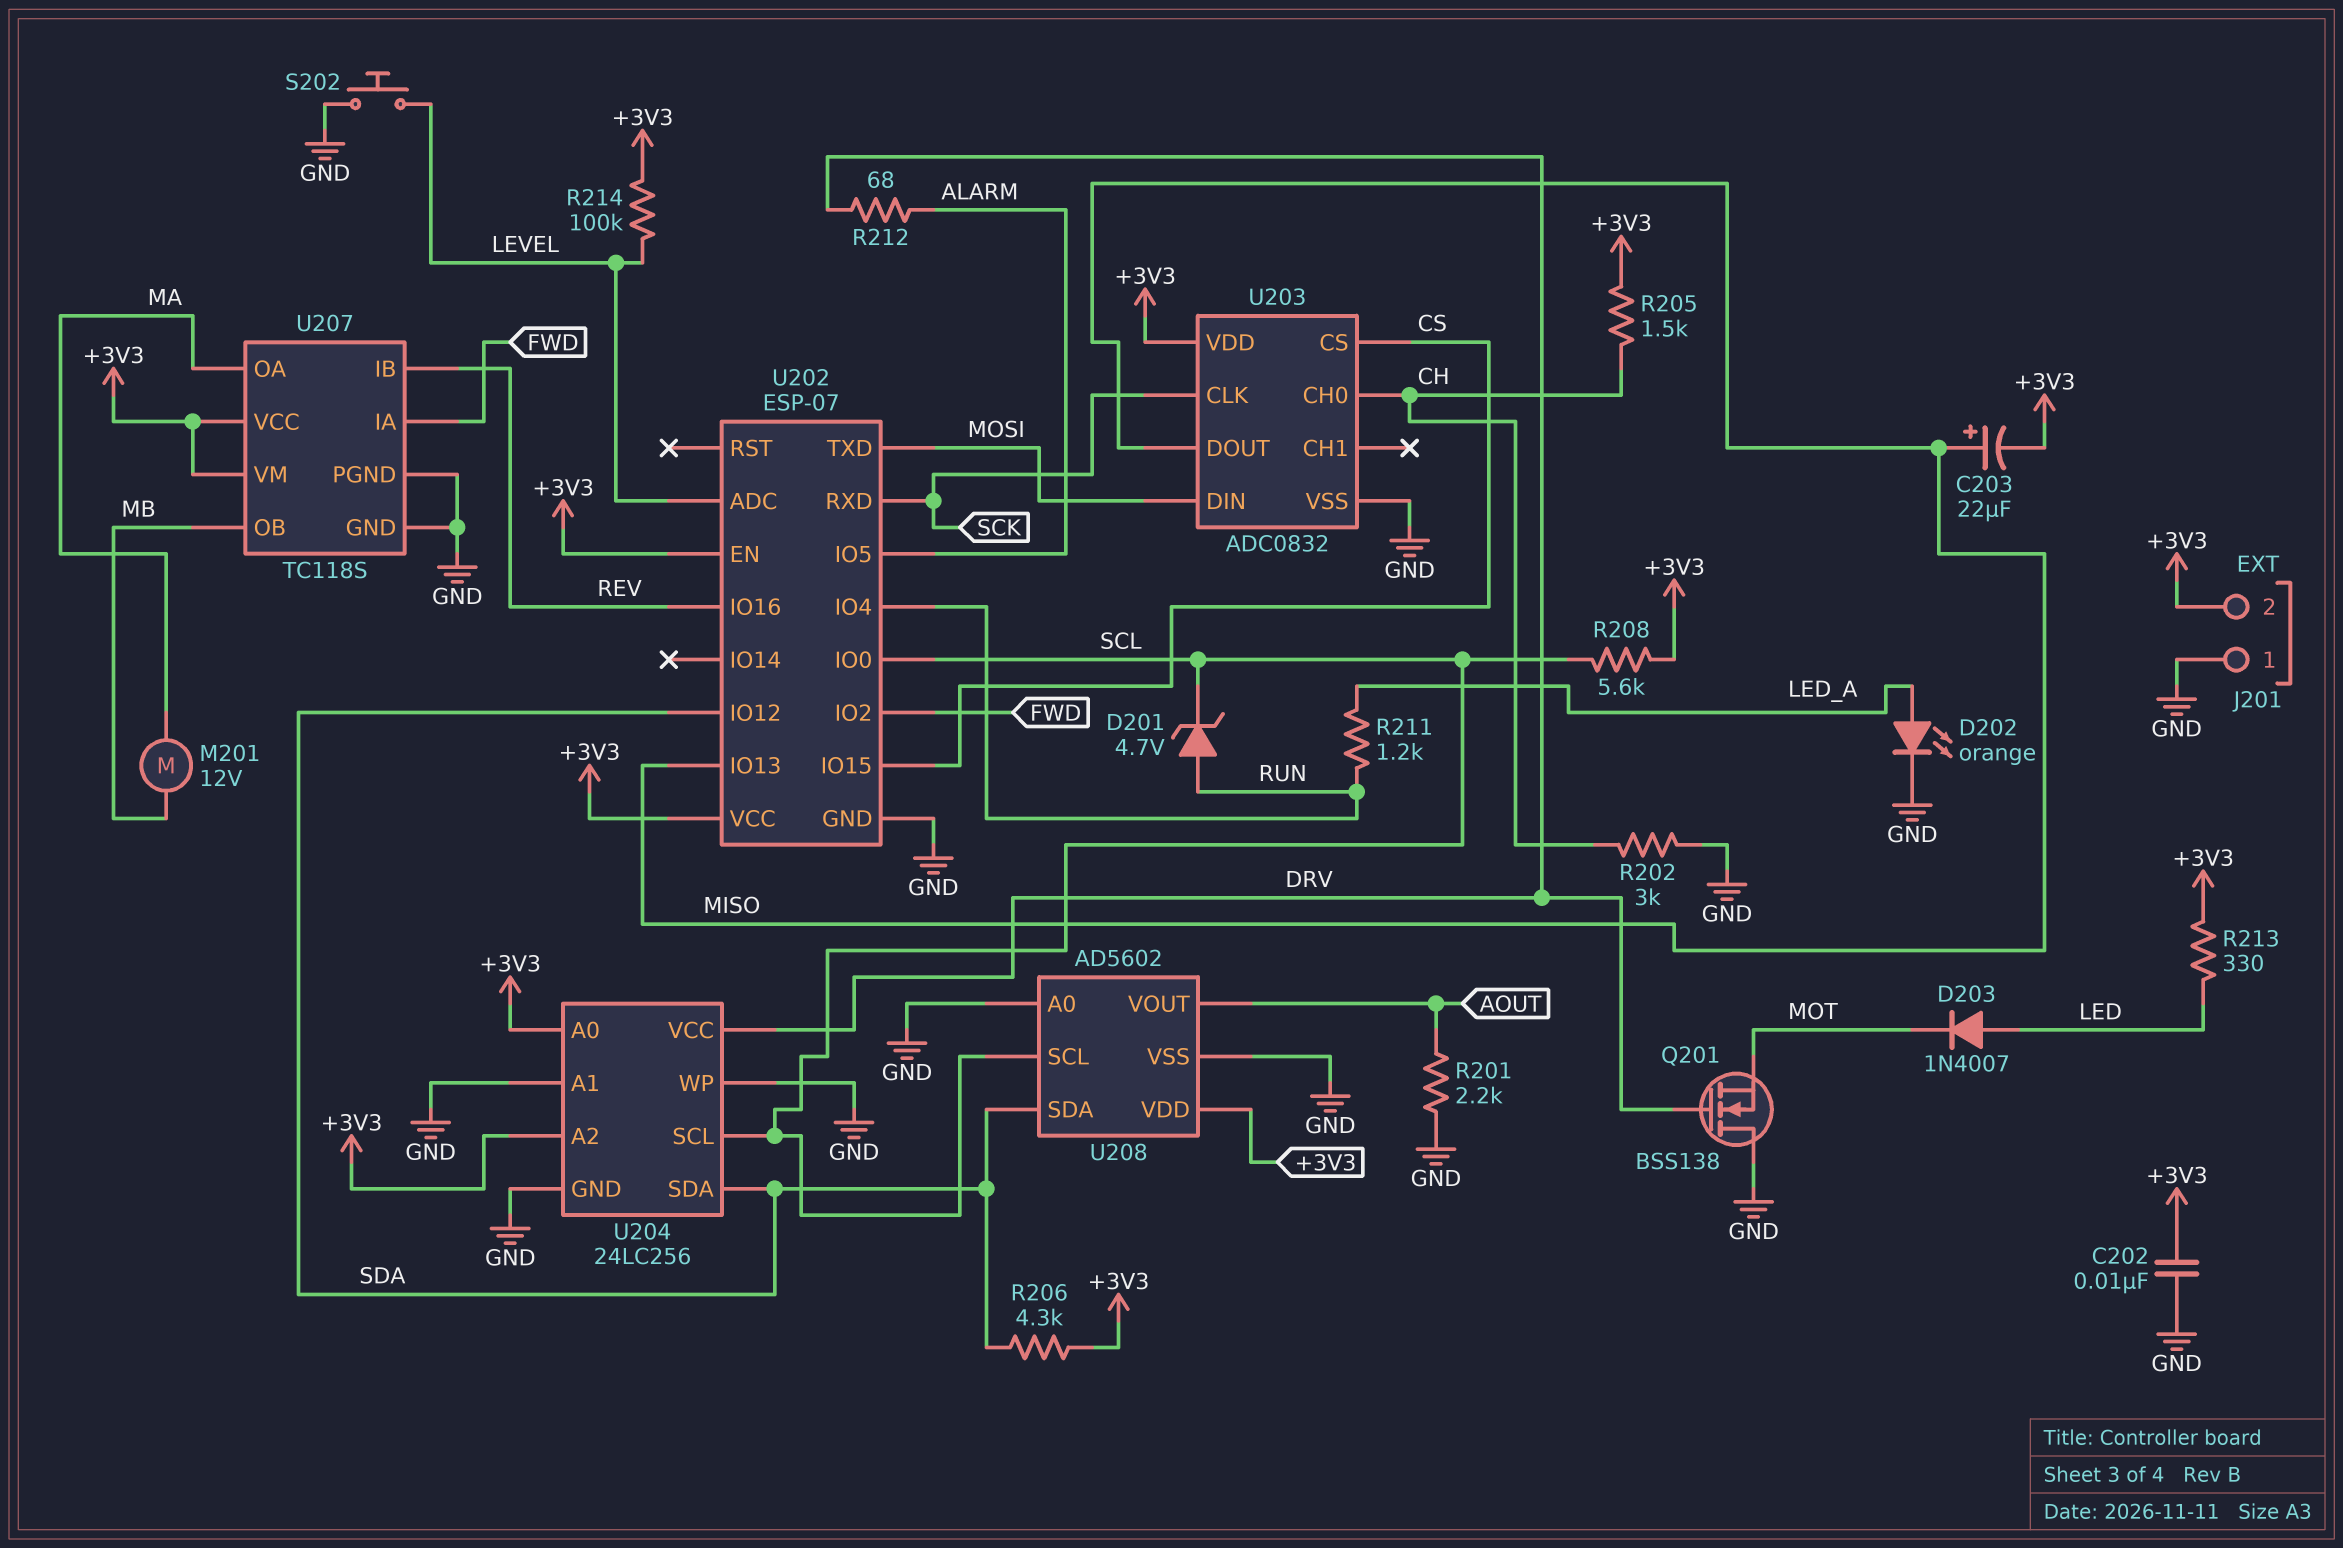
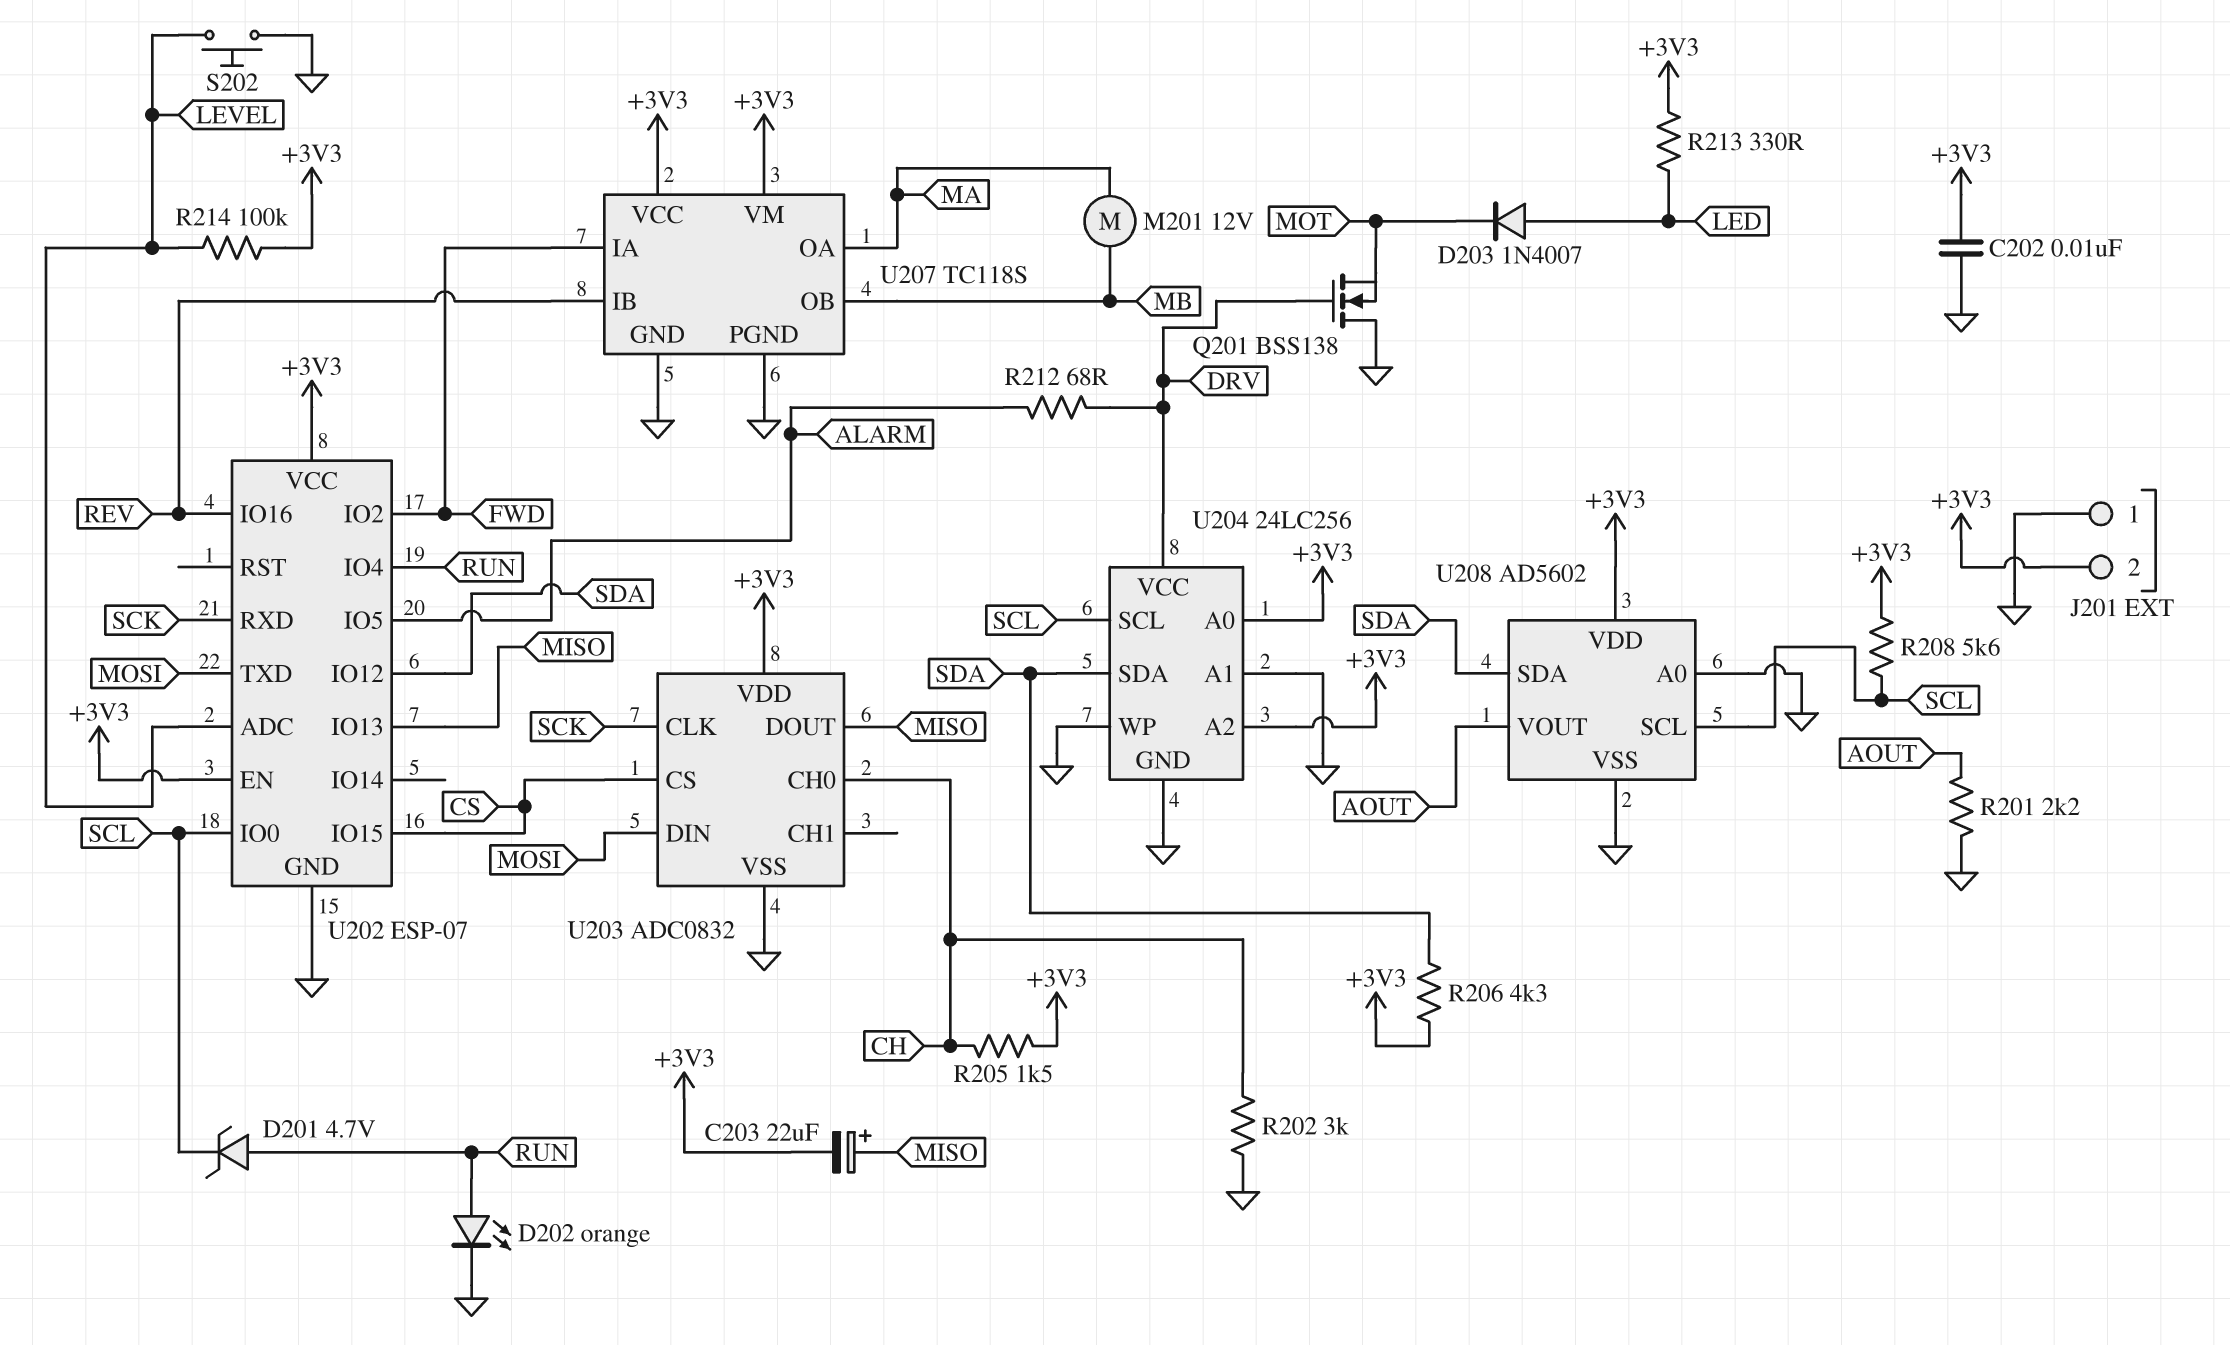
D202: LED orange (A LED_A, K GND) -> LED orange (A RUN, K GND)
R211: 1.2k (LED_A, RUN) -> none

